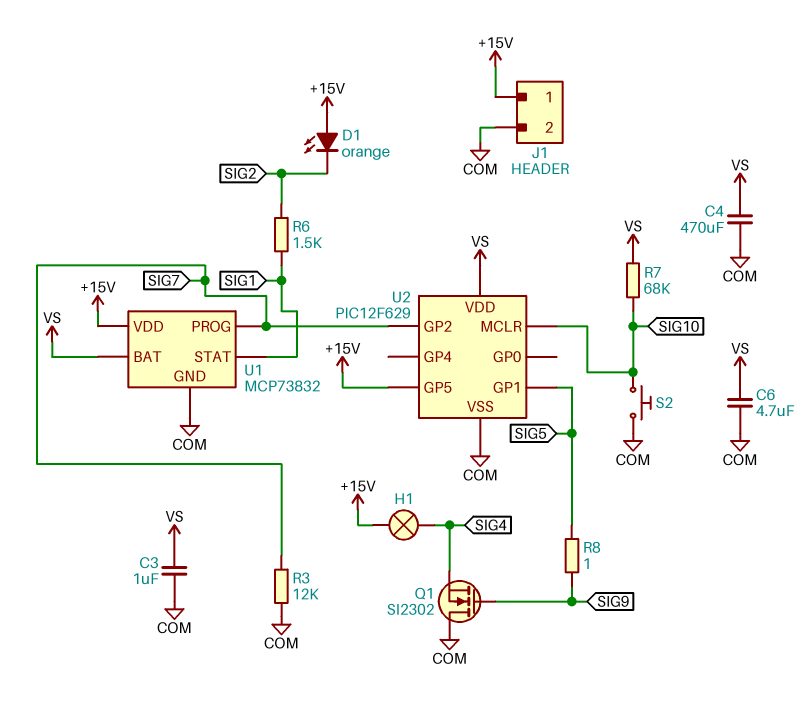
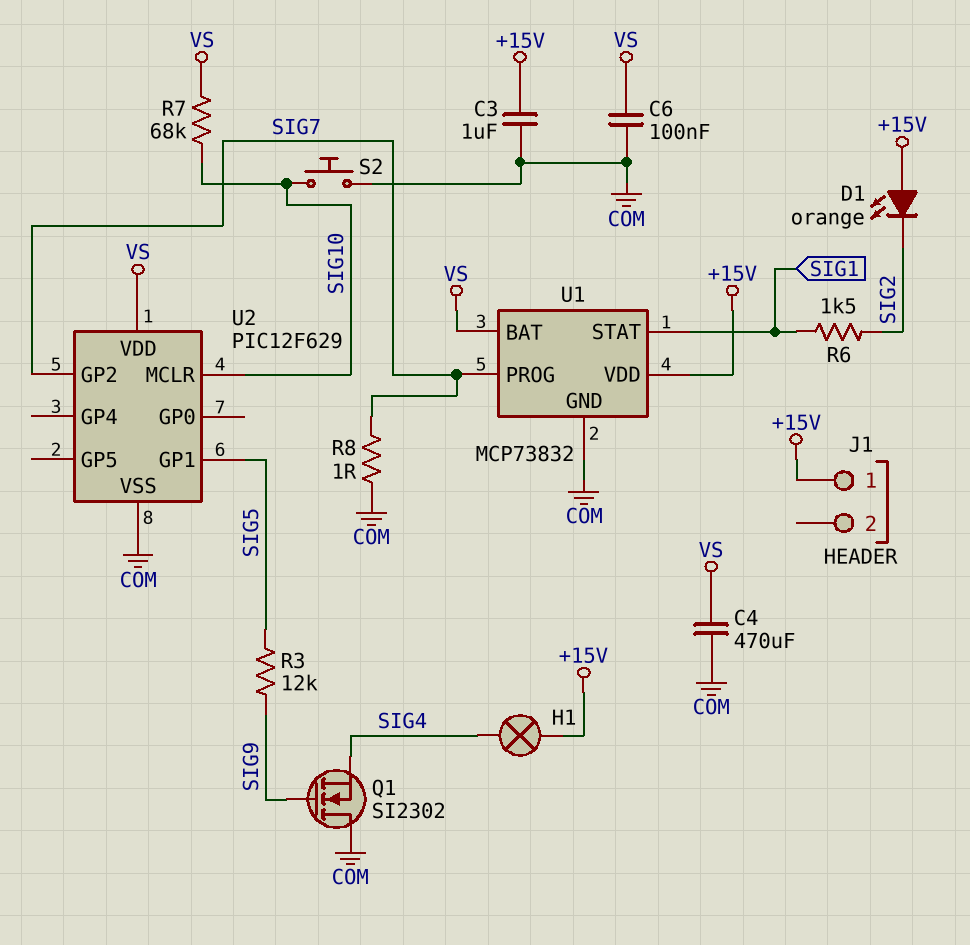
C3: 1uF (COM, VS) -> 1uF (+15V, COM)
C6: 4.7uF (COM, VS) -> 100nF (COM, VS)
J1 pin 2: COM -> none
R3: 12k (COM, SIG7) -> 12k (SIG5, SIG9)
R8: 1 (SIG5, SIG9) -> 1 (COM, SIG7)
U2 pin GP5: +15V -> none

